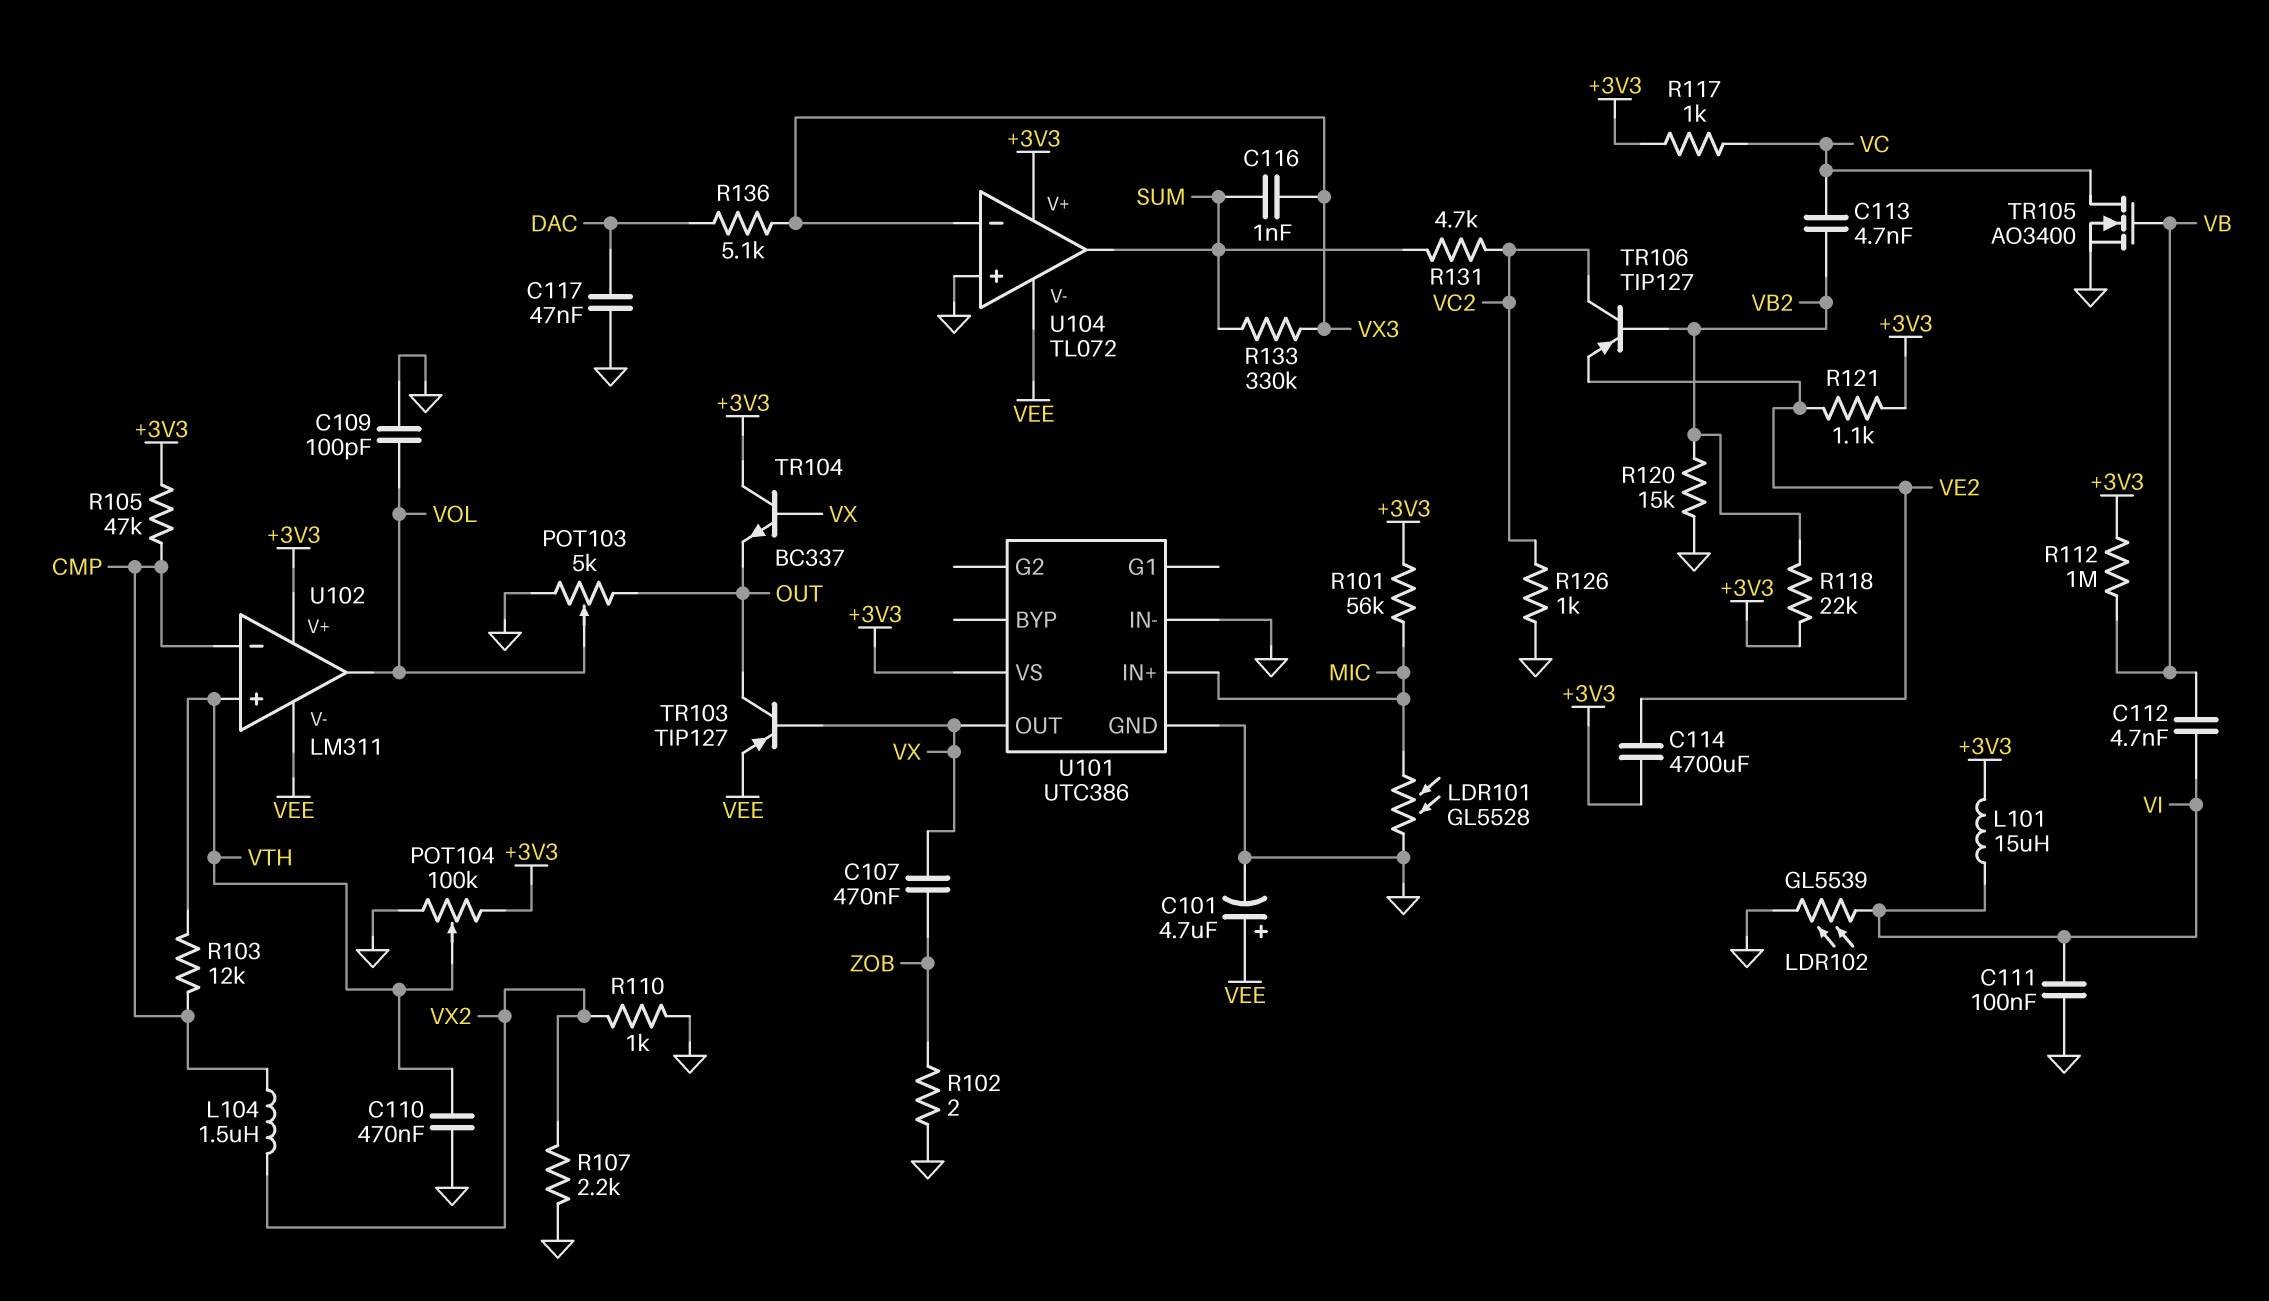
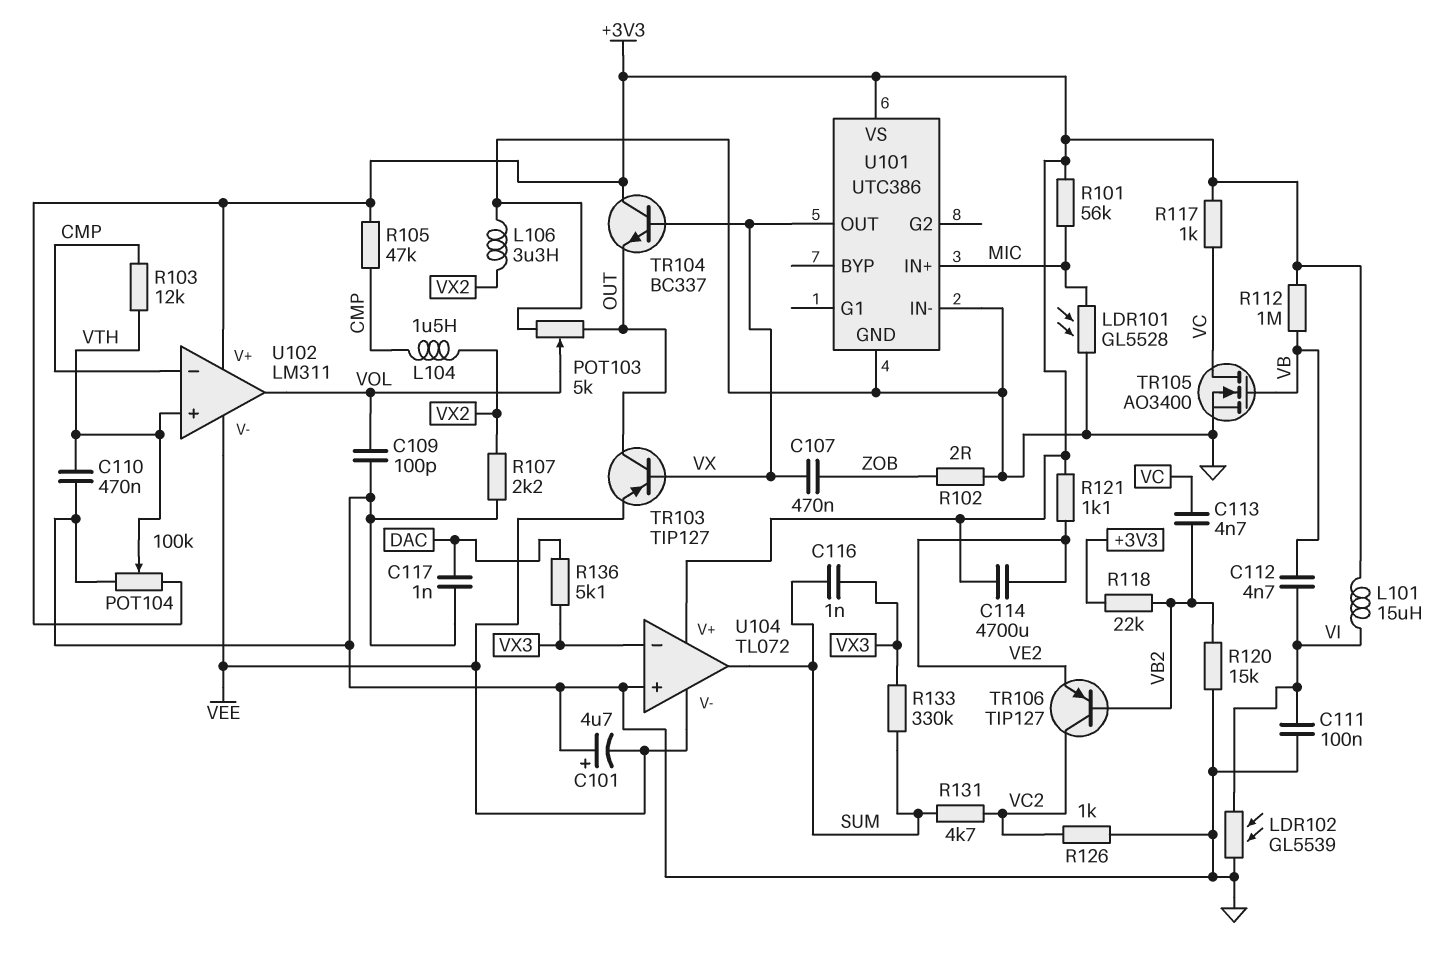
C101: 4.7uF (plus VEE, minus GND) -> 4.7uF (plus GND, minus VEE)
C117: 47nF (DAC, GND) -> 1nF (DAC, GND)
L106: none -> 3.3uH (GND, VX2)
R110: 1k (GND, VX2) -> none

